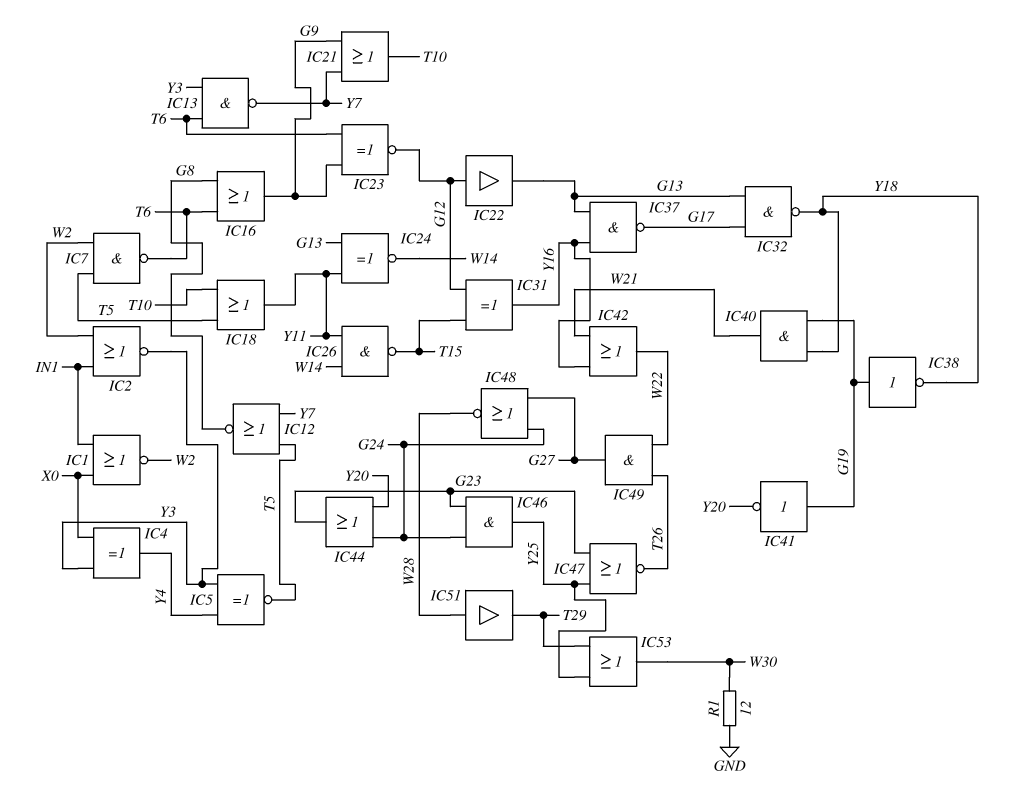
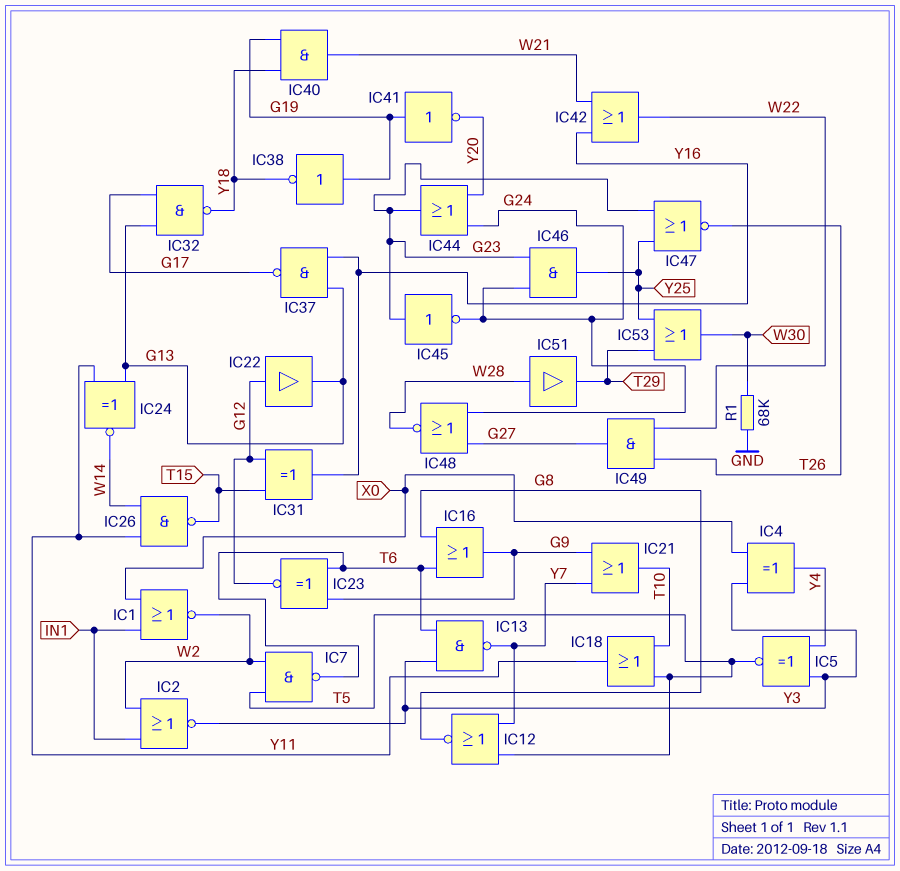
IC45: none -> NOT (in G23, out G24)
R1: 12 (GND, W30) -> 68k (GND, W30)

